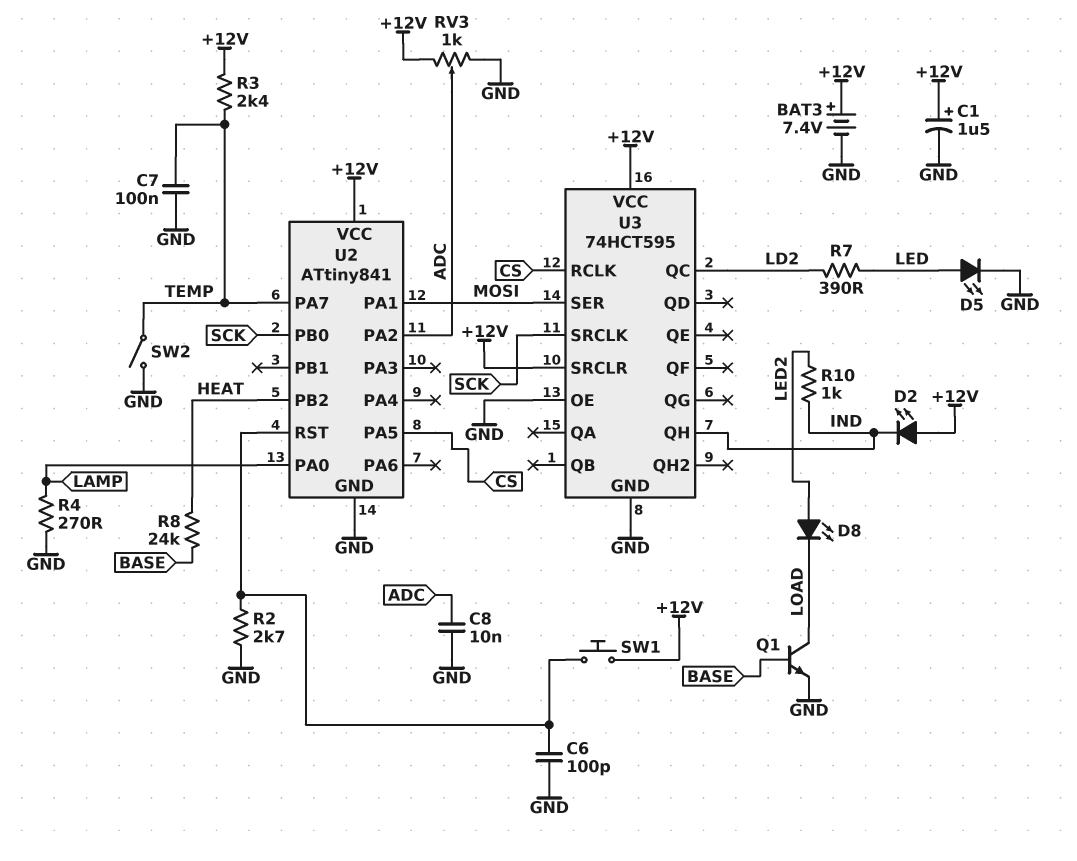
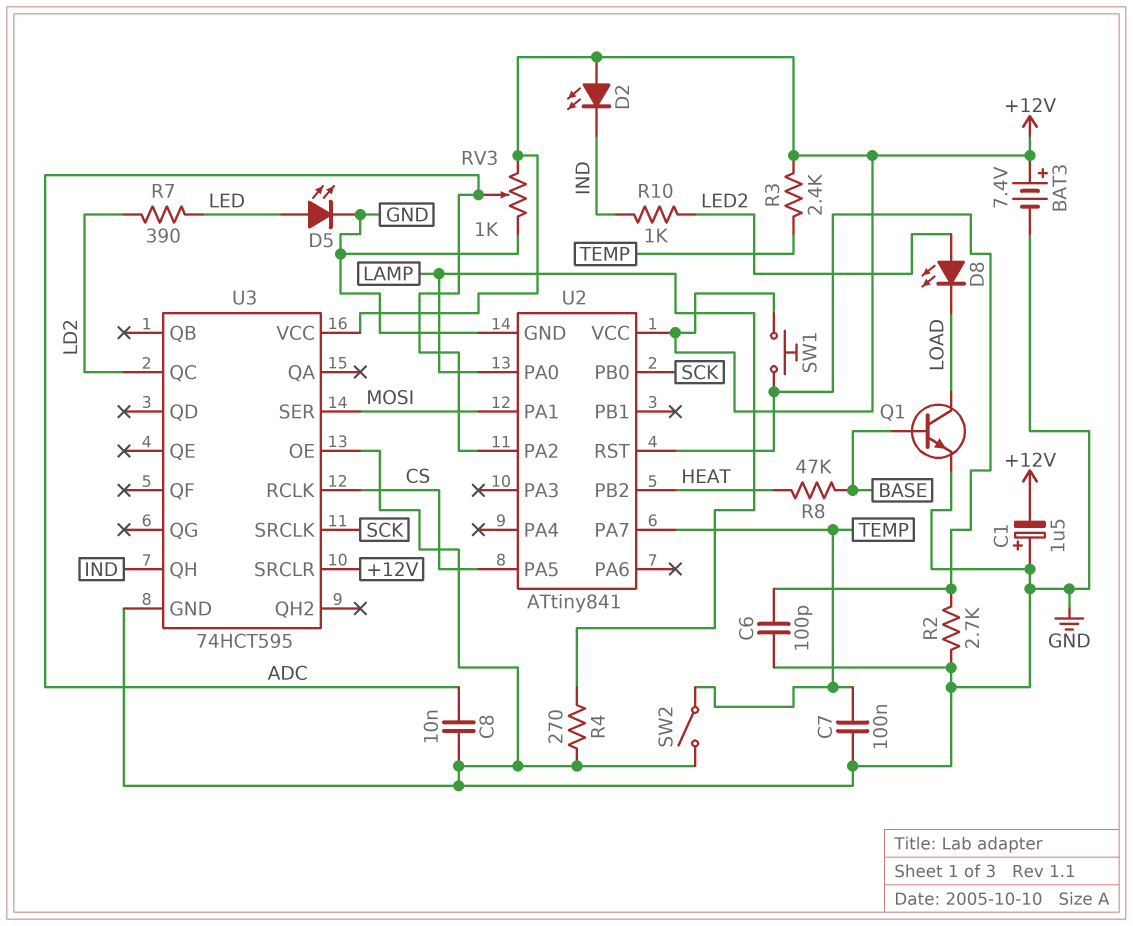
C1: 1.5uF (plus +12V, minus GND) -> 1.5uF (plus GND, minus +12V)
R8: 24k (BASE, HEAT) -> 47k (BASE, HEAT)

